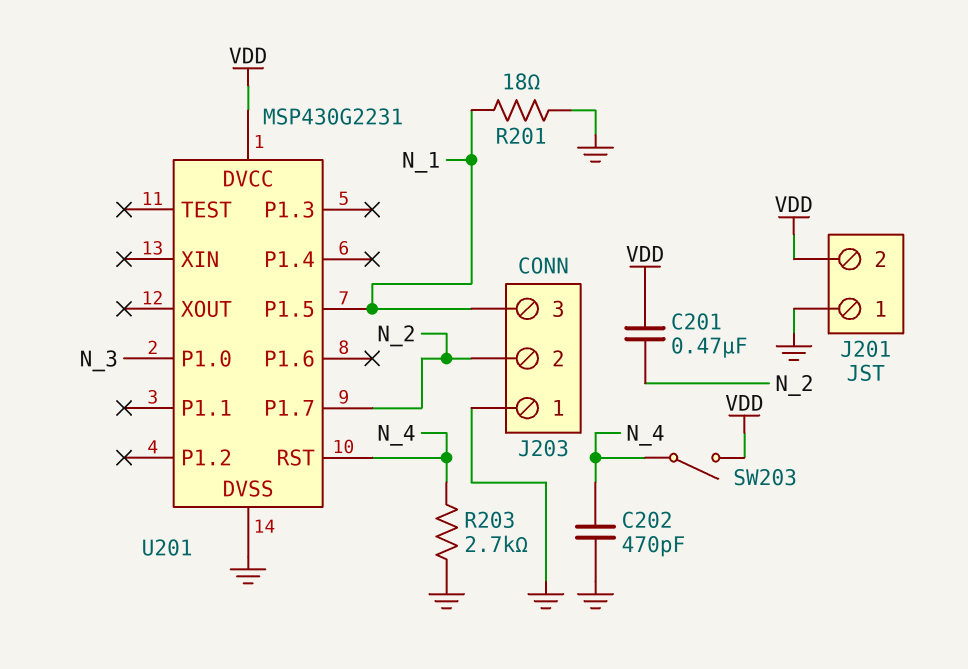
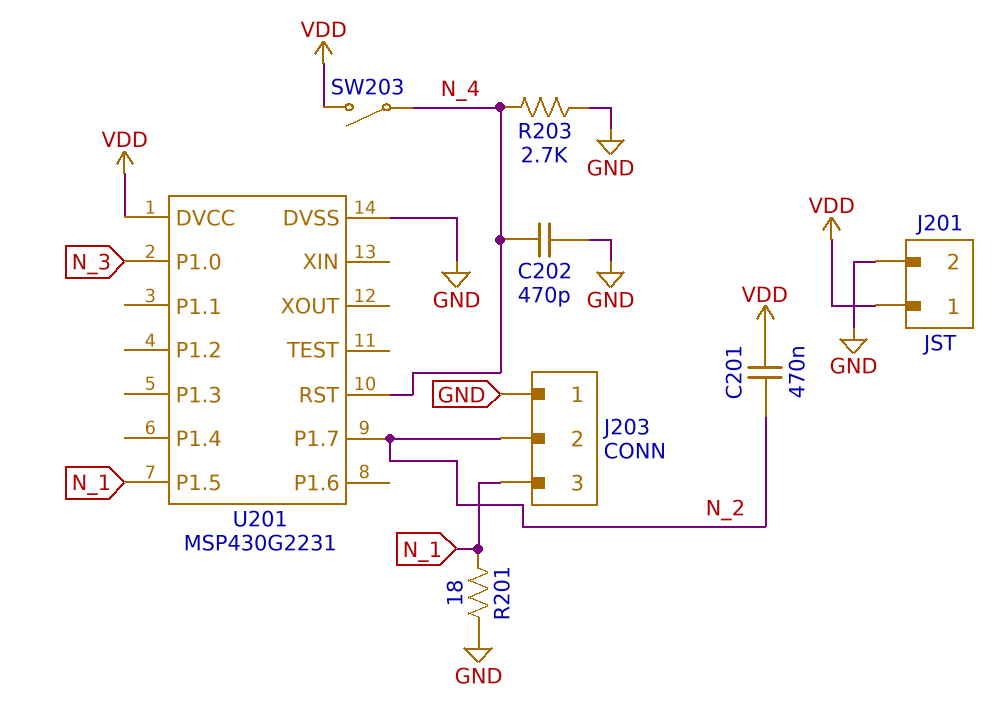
J201 pin 1: GND -> VDD
J201 pin 2: VDD -> GND

